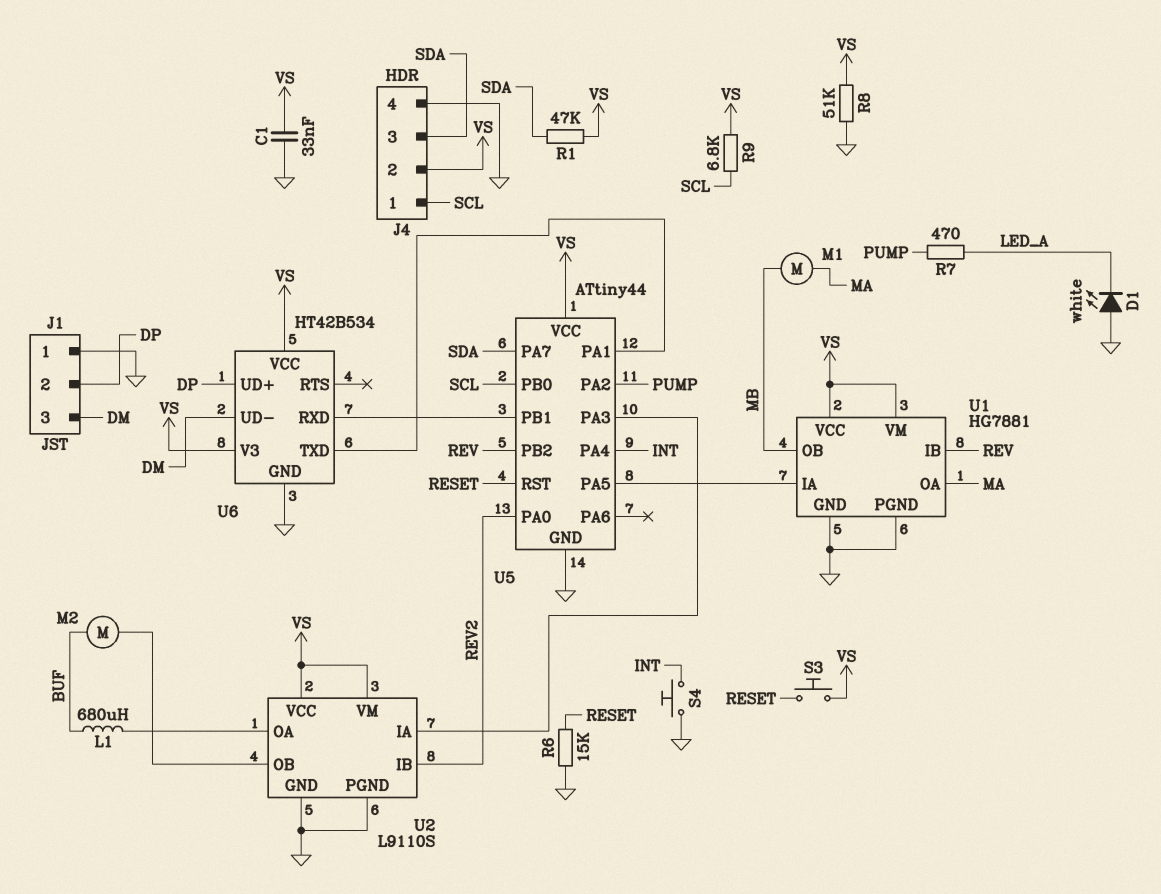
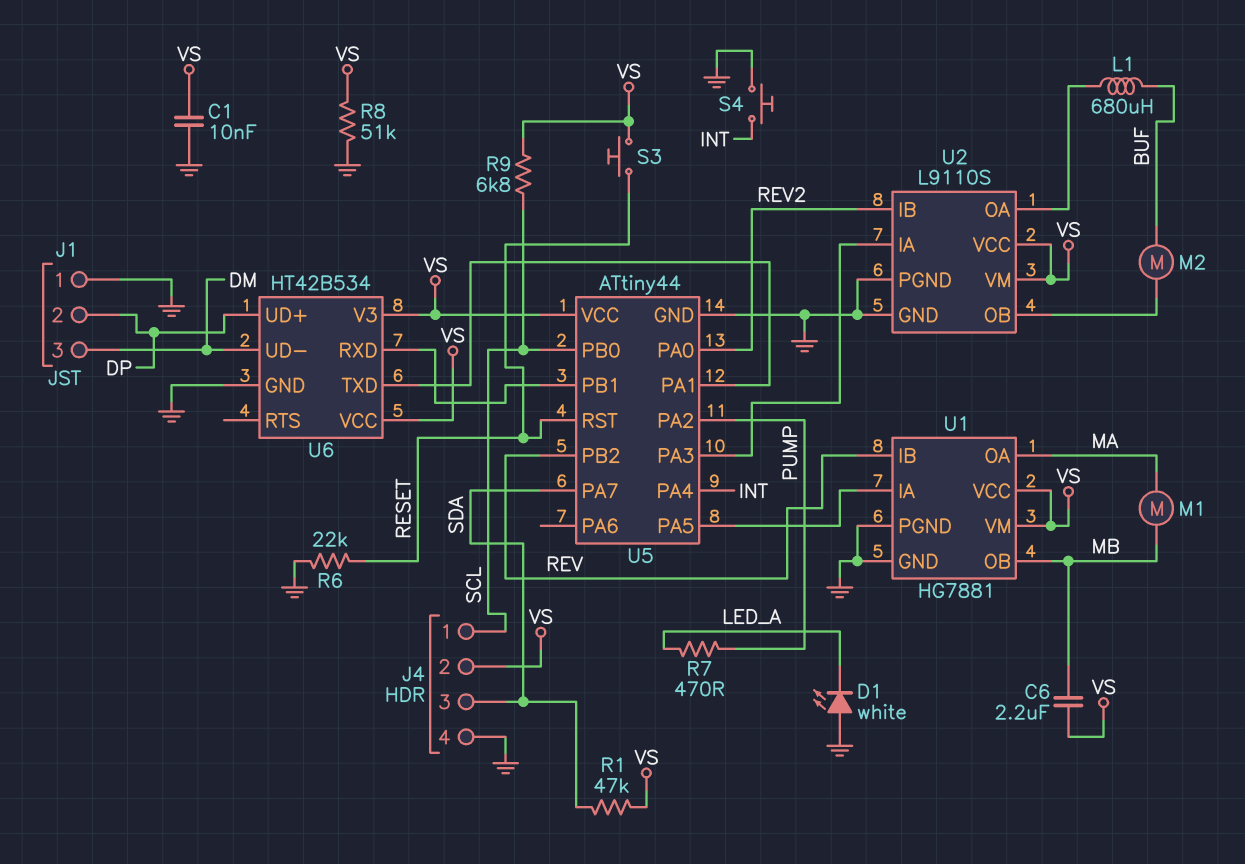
C1: 33nF (GND, VS) -> 10nF (GND, VS)
C6: none -> 2.2uF (MB, VS)
R6: 15k (GND, RESET) -> 22k (GND, RESET)

